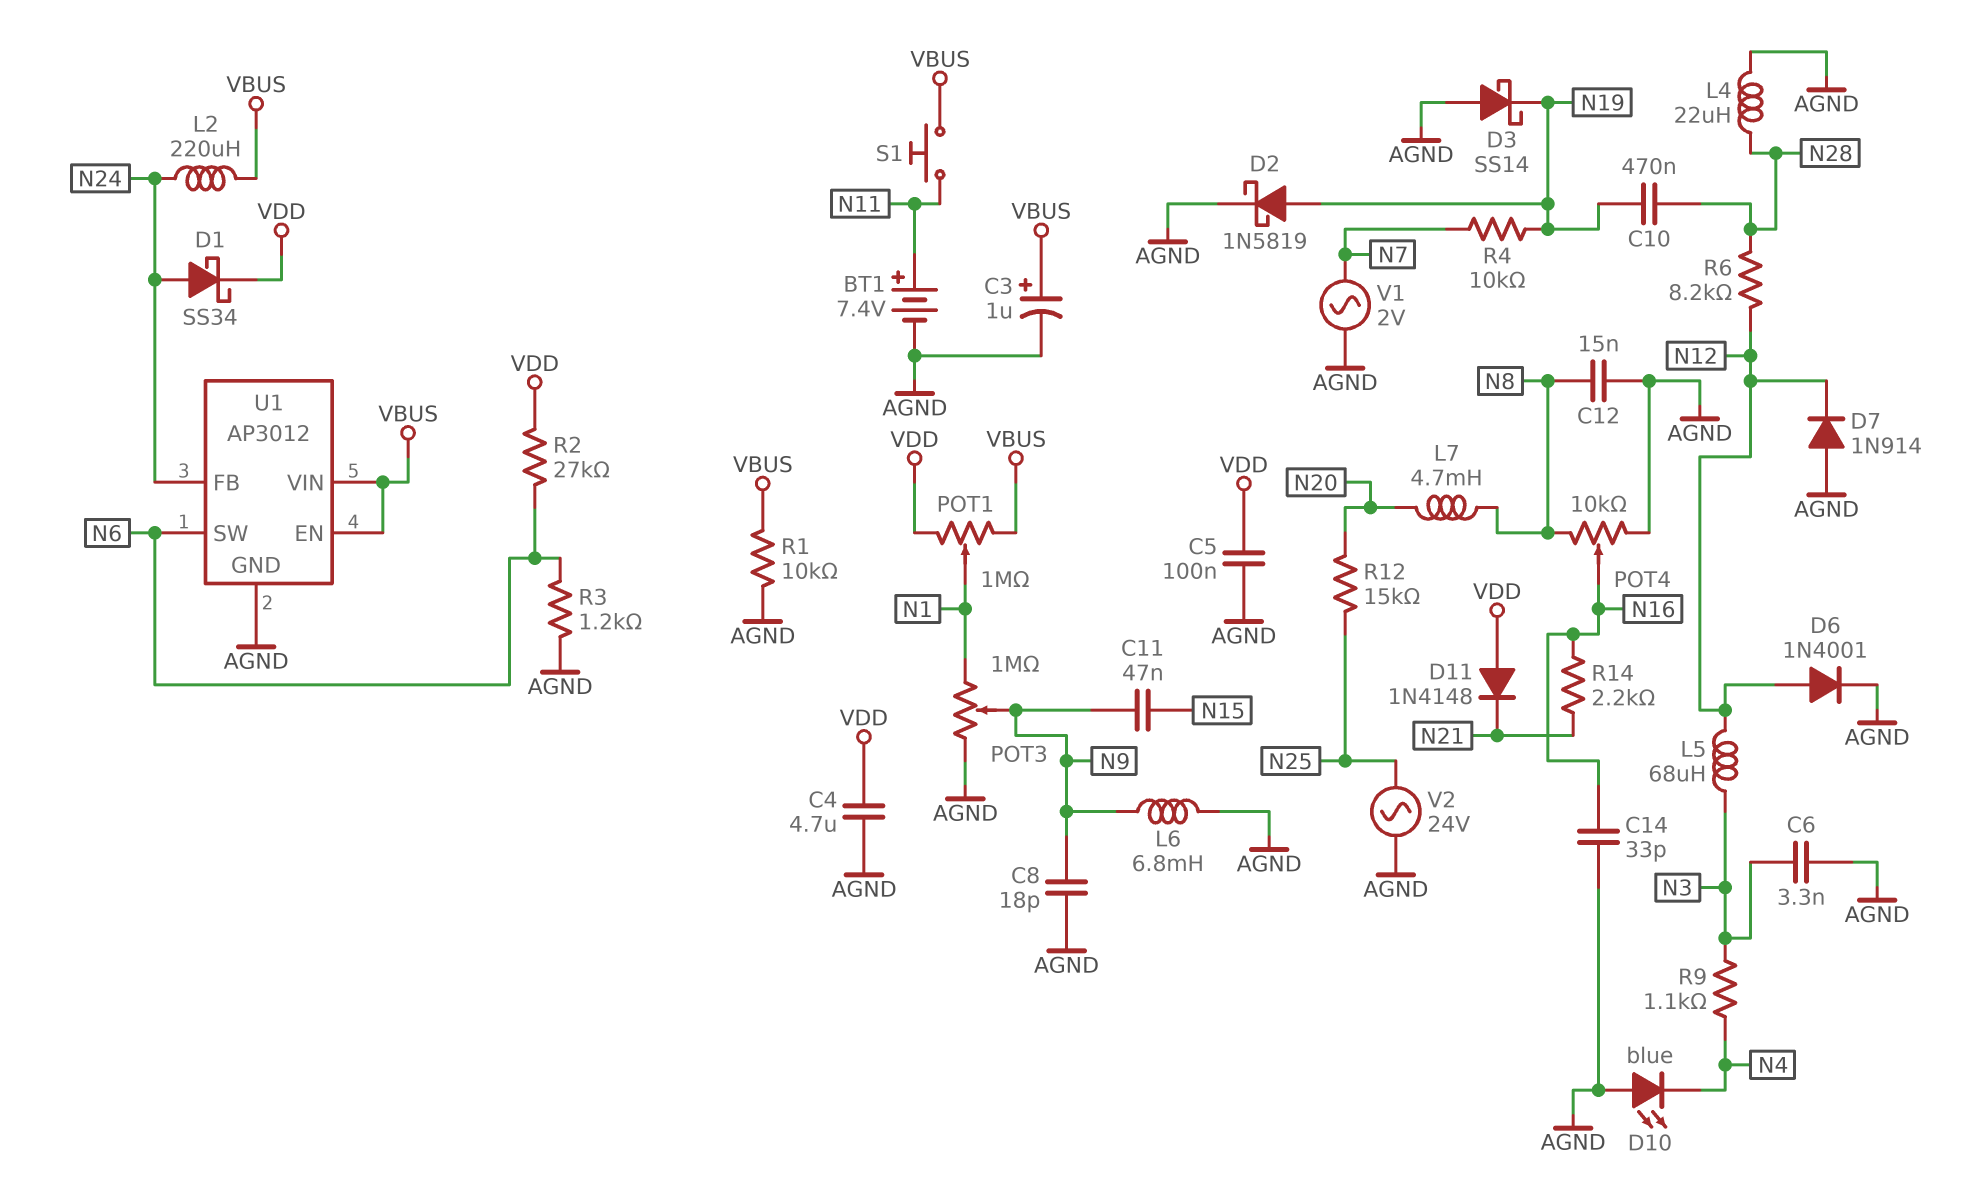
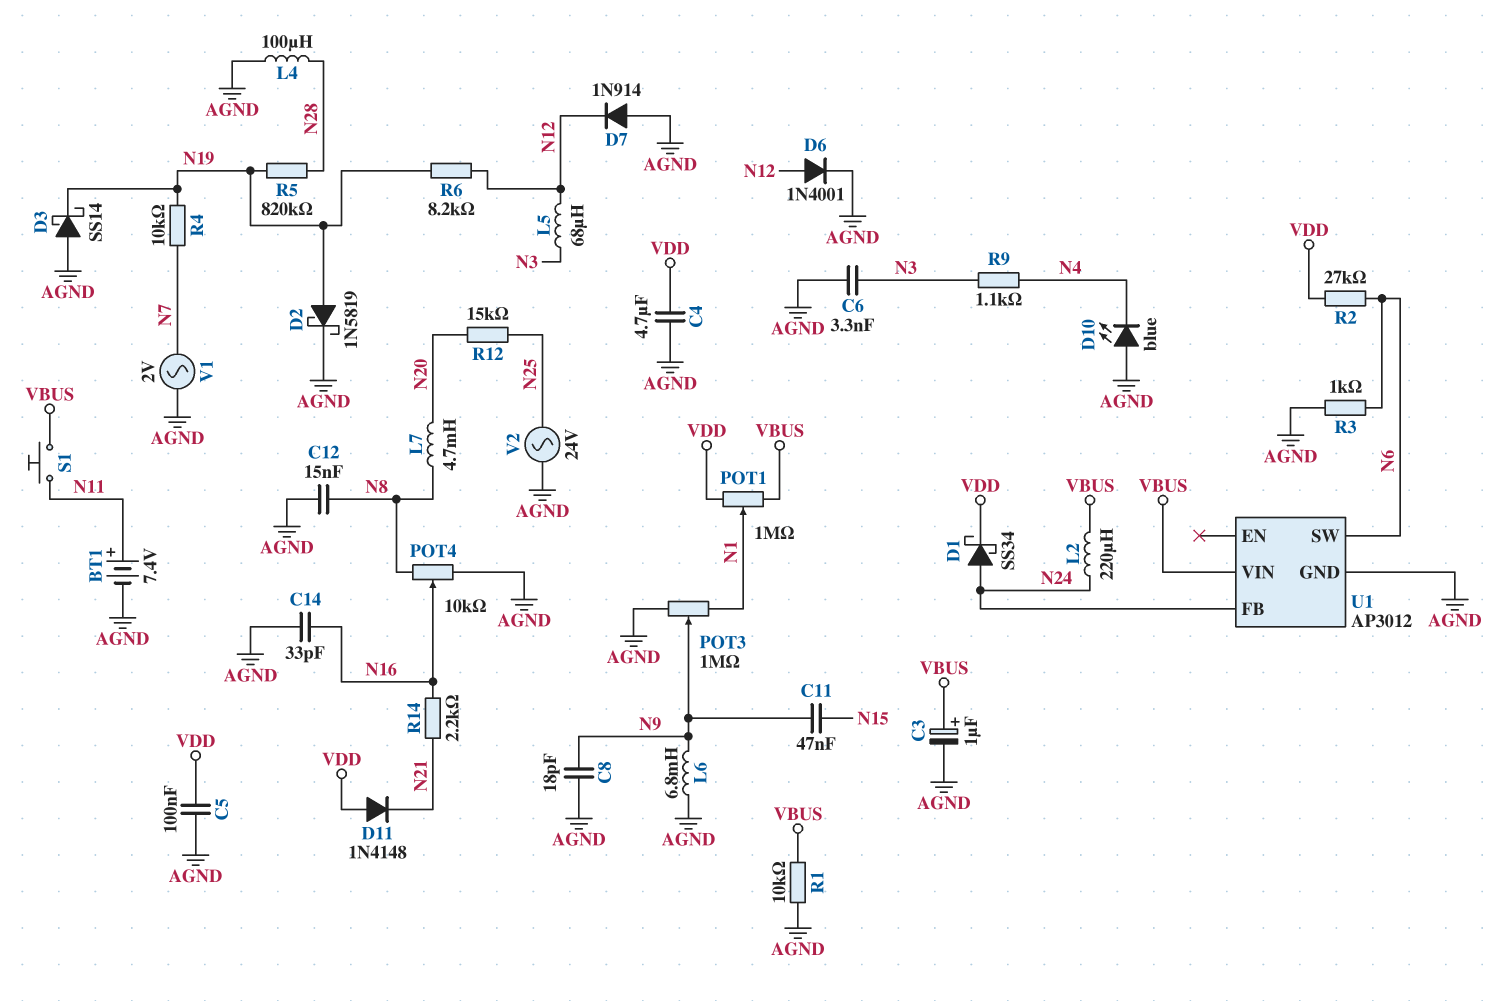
C10: 470nF (N19, N28) -> none
L4: 22uH (AGND, N28) -> 100uH (AGND, N28)
R3: 1.2k (AGND, N6) -> 1k (AGND, N6)
R5: none -> 820k (N19, N28)
R6: 8.2k (N12, N28) -> 8.2k (N12, N19)
U1 pin EN: VBUS -> none

